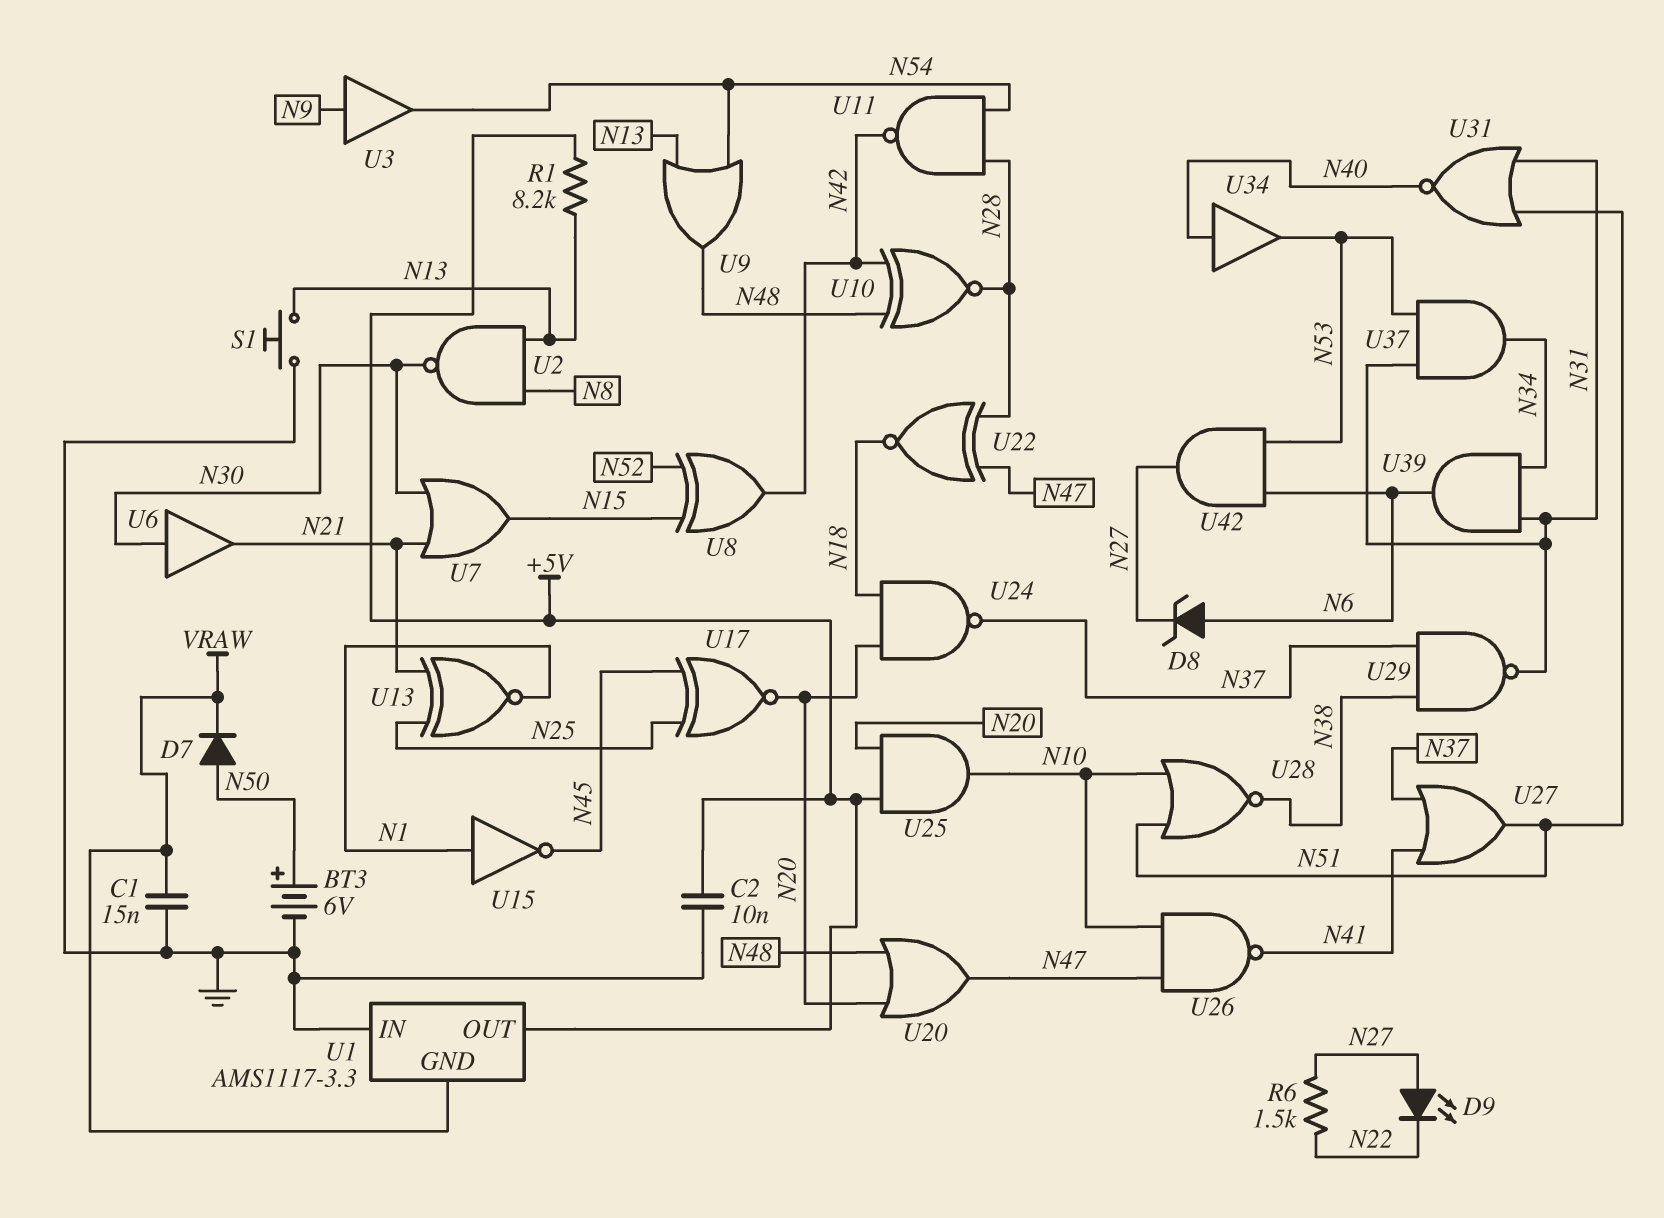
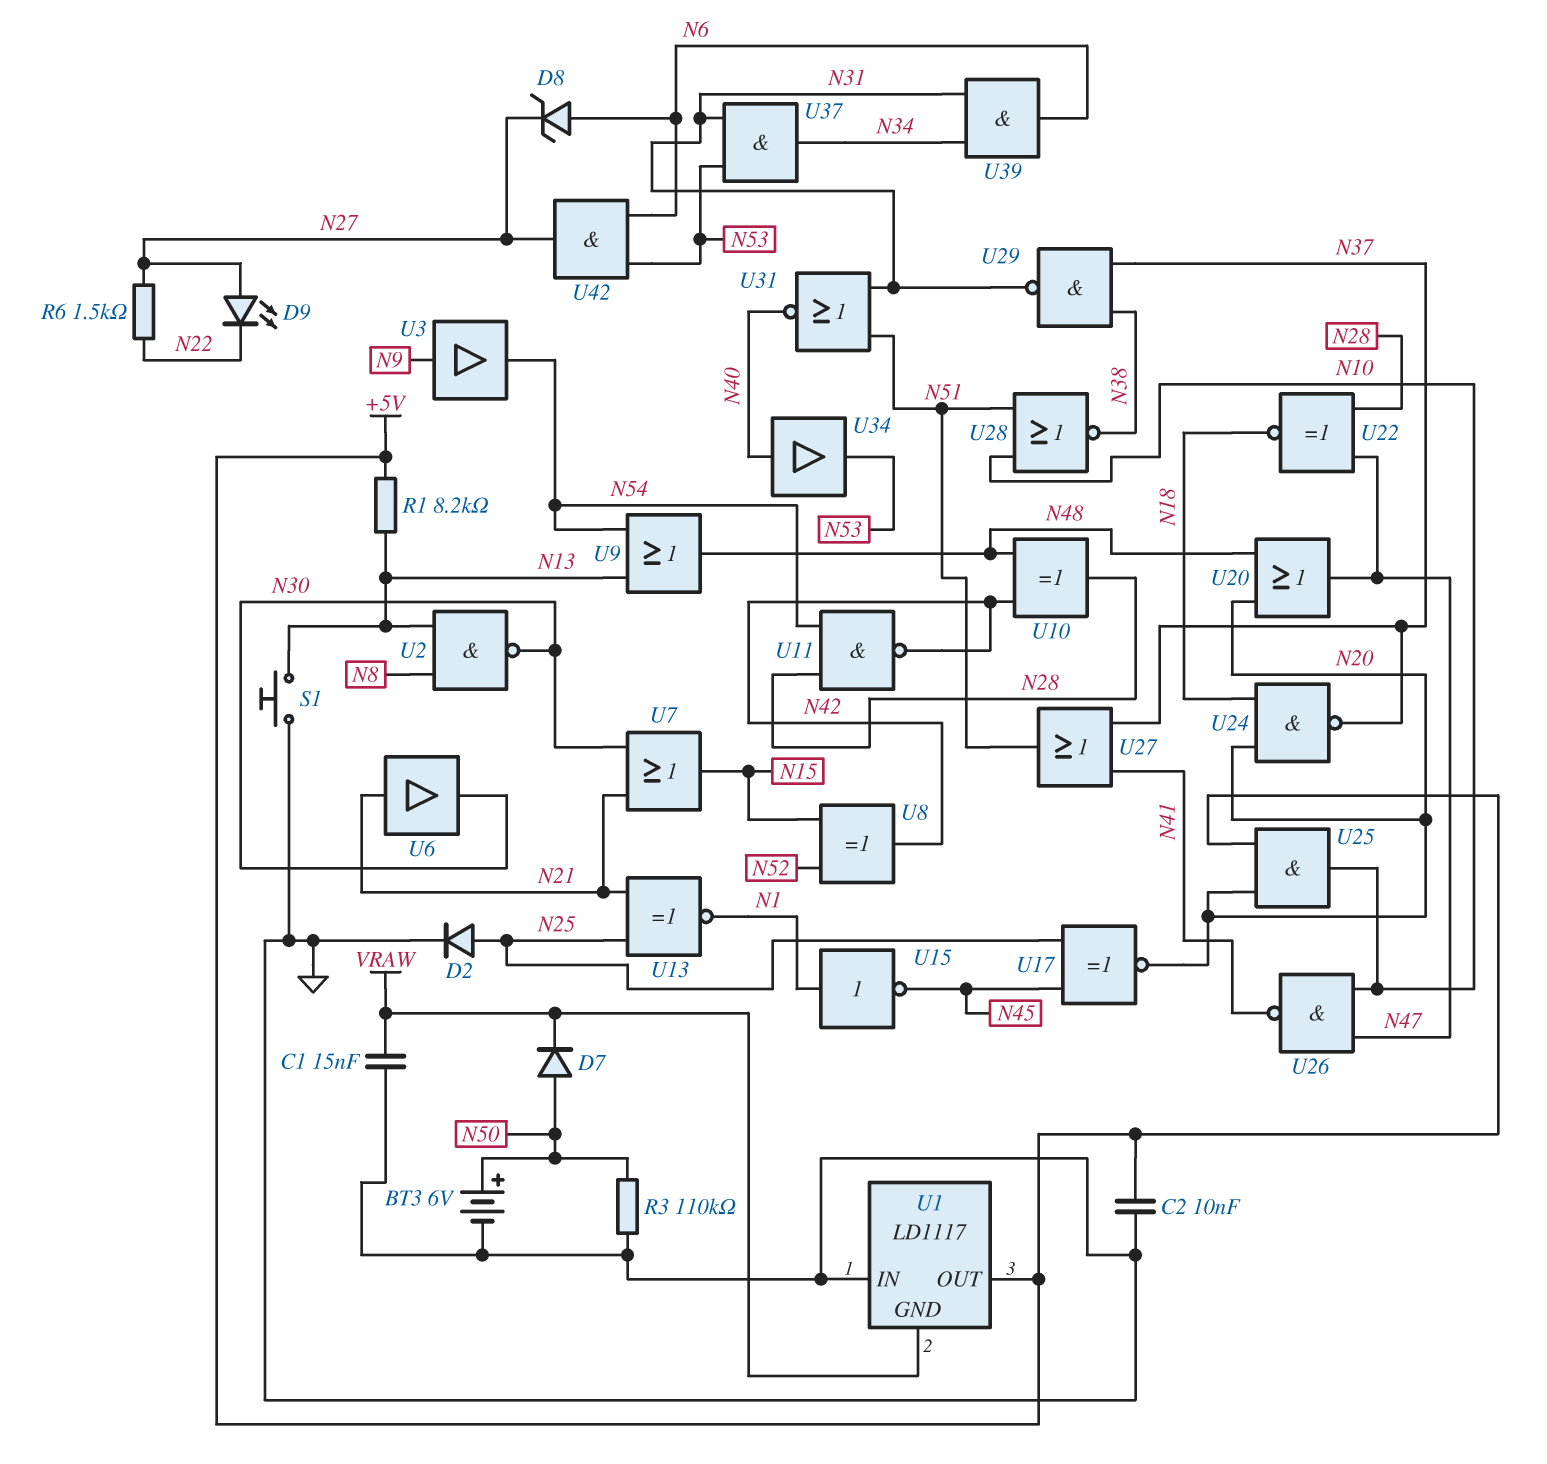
D2: none -> diode (A N25, K GND)
R3: none -> 110k (GND, N50)
U1: AMS1117-3.3 -> LD1117
U6: buffer (in N30, out N21) -> buffer (in N21, out N30)
U10: XNOR (in N42, in N48, out N28) -> XOR (in N42, in N48, out N28)

